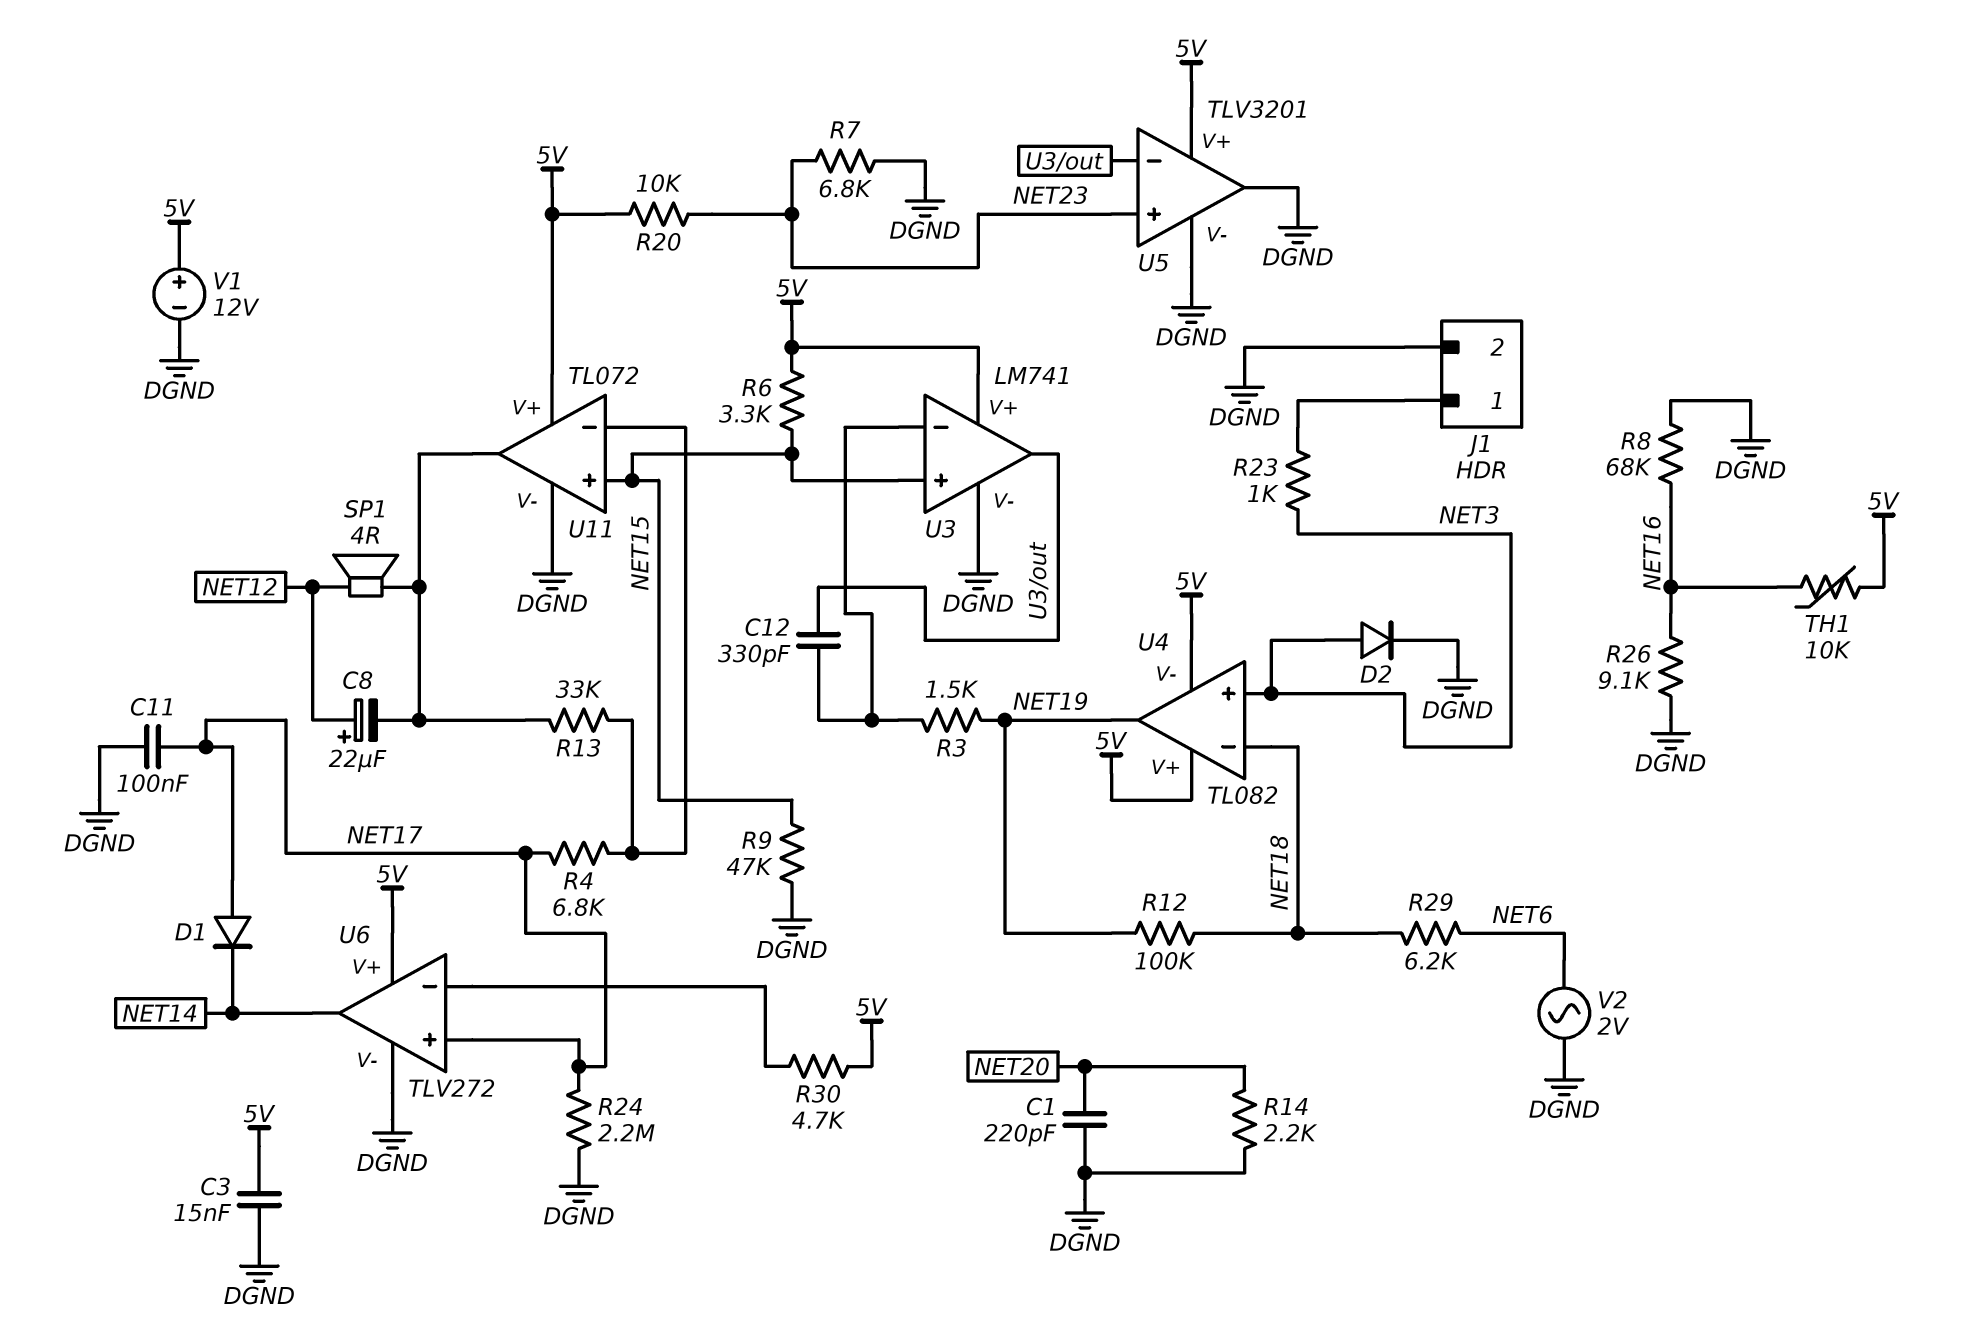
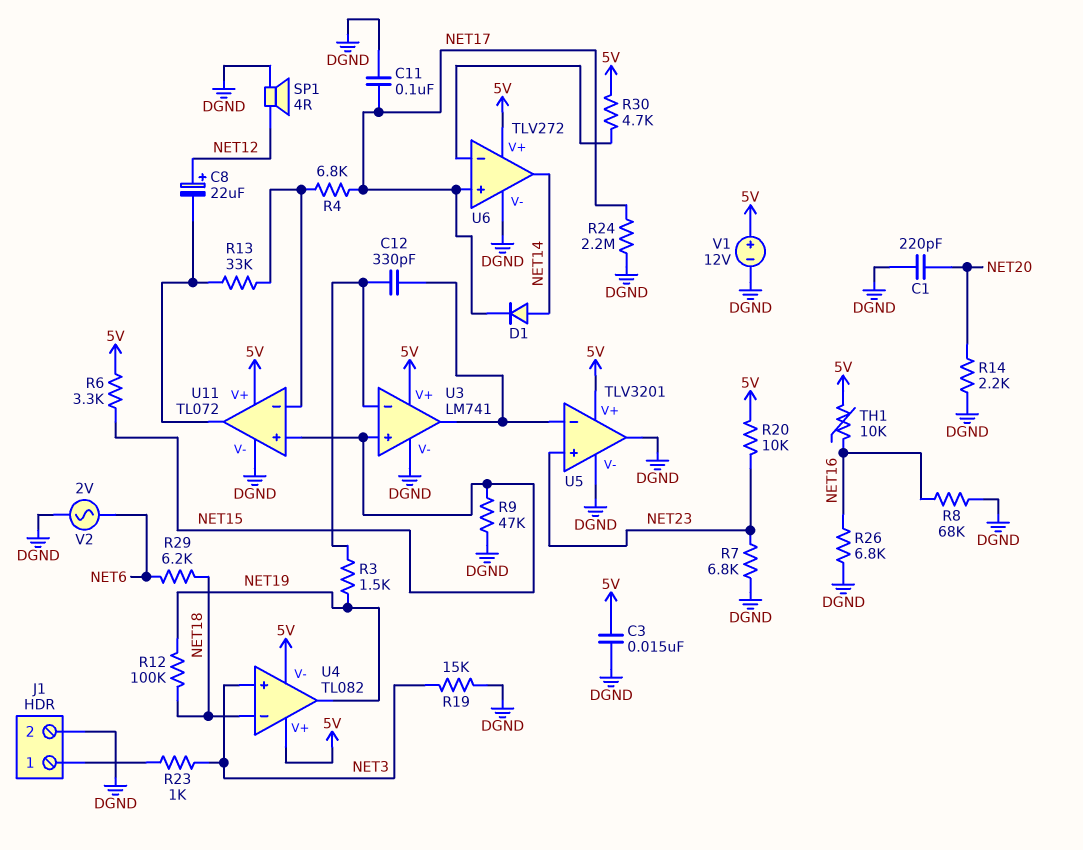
D1: diode (A NET17, K NET14) -> diode (A NET14, K NET17)
D2: diode (A NET3, K DGND) -> none
R19: none -> 15k (DGND, NET3)
R26: 9.1k (DGND, NET16) -> 6.8k (DGND, NET16)
SP1: speaker 4R (NET12, U11/out) -> speaker 4R (DGND, NET12)

